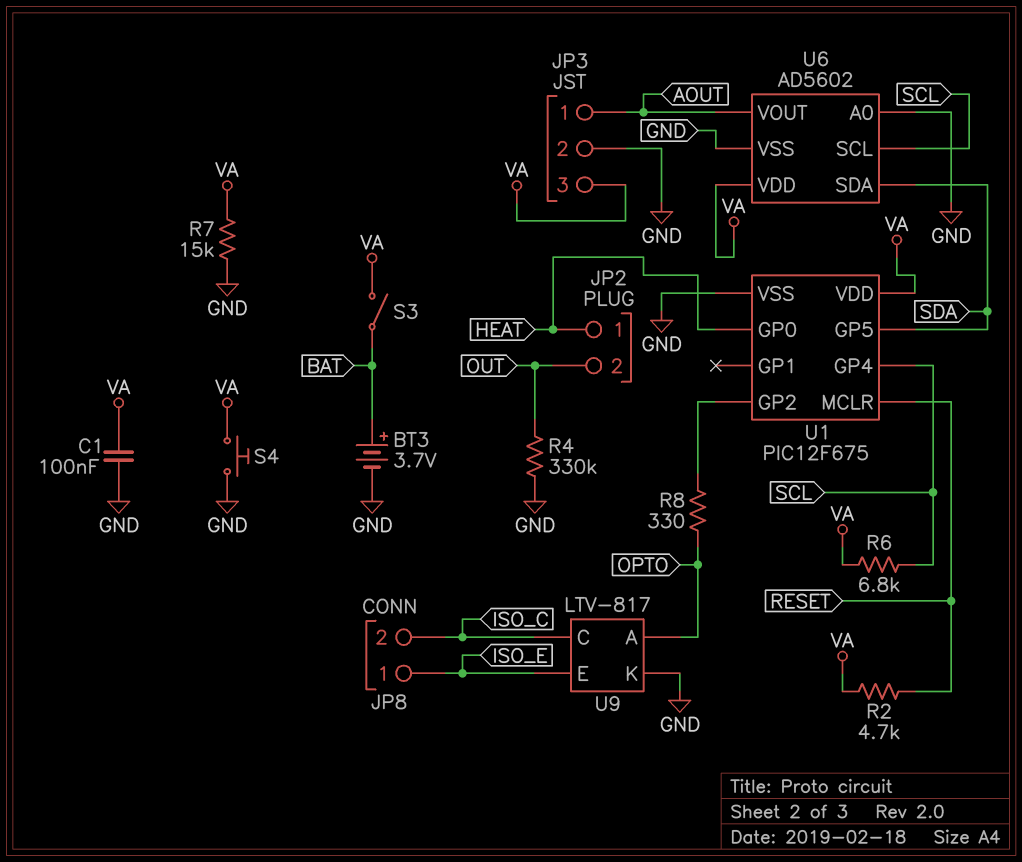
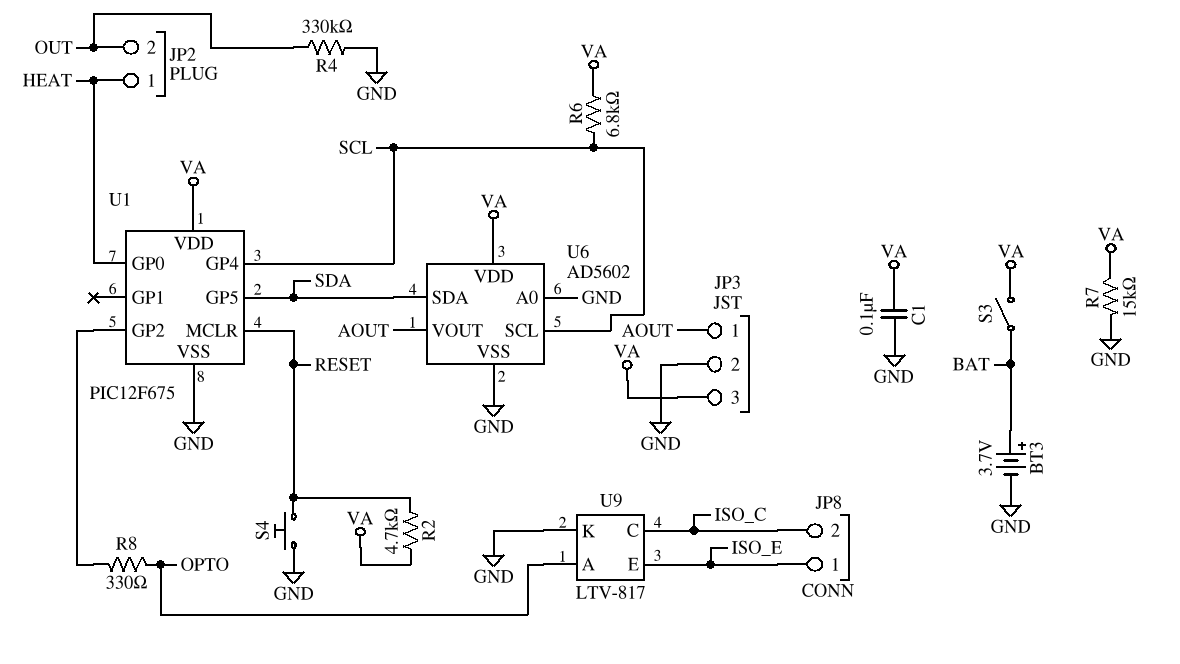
S4: button (GND, VA) -> button (GND, RESET)

